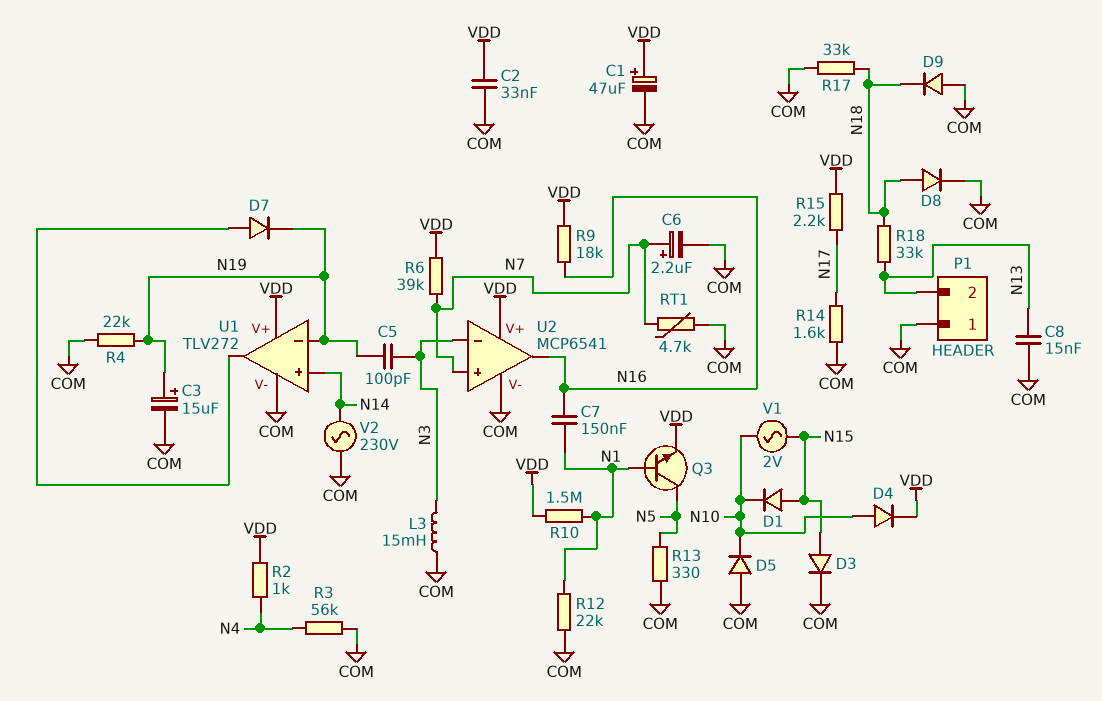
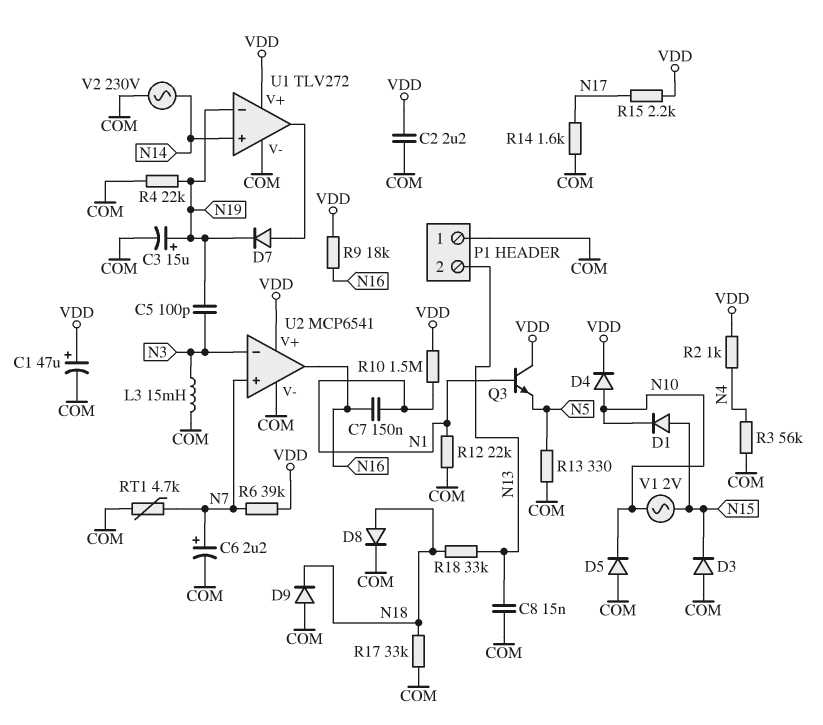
C2: 33nF (COM, VDD) -> 2.2uF (COM, VDD)
D3: diode (A N15, K COM) -> diode (A COM, K N15)
Q3: NPN (B N1, C N5, E VDD) -> NPN (B N1, C VDD, E N5)

